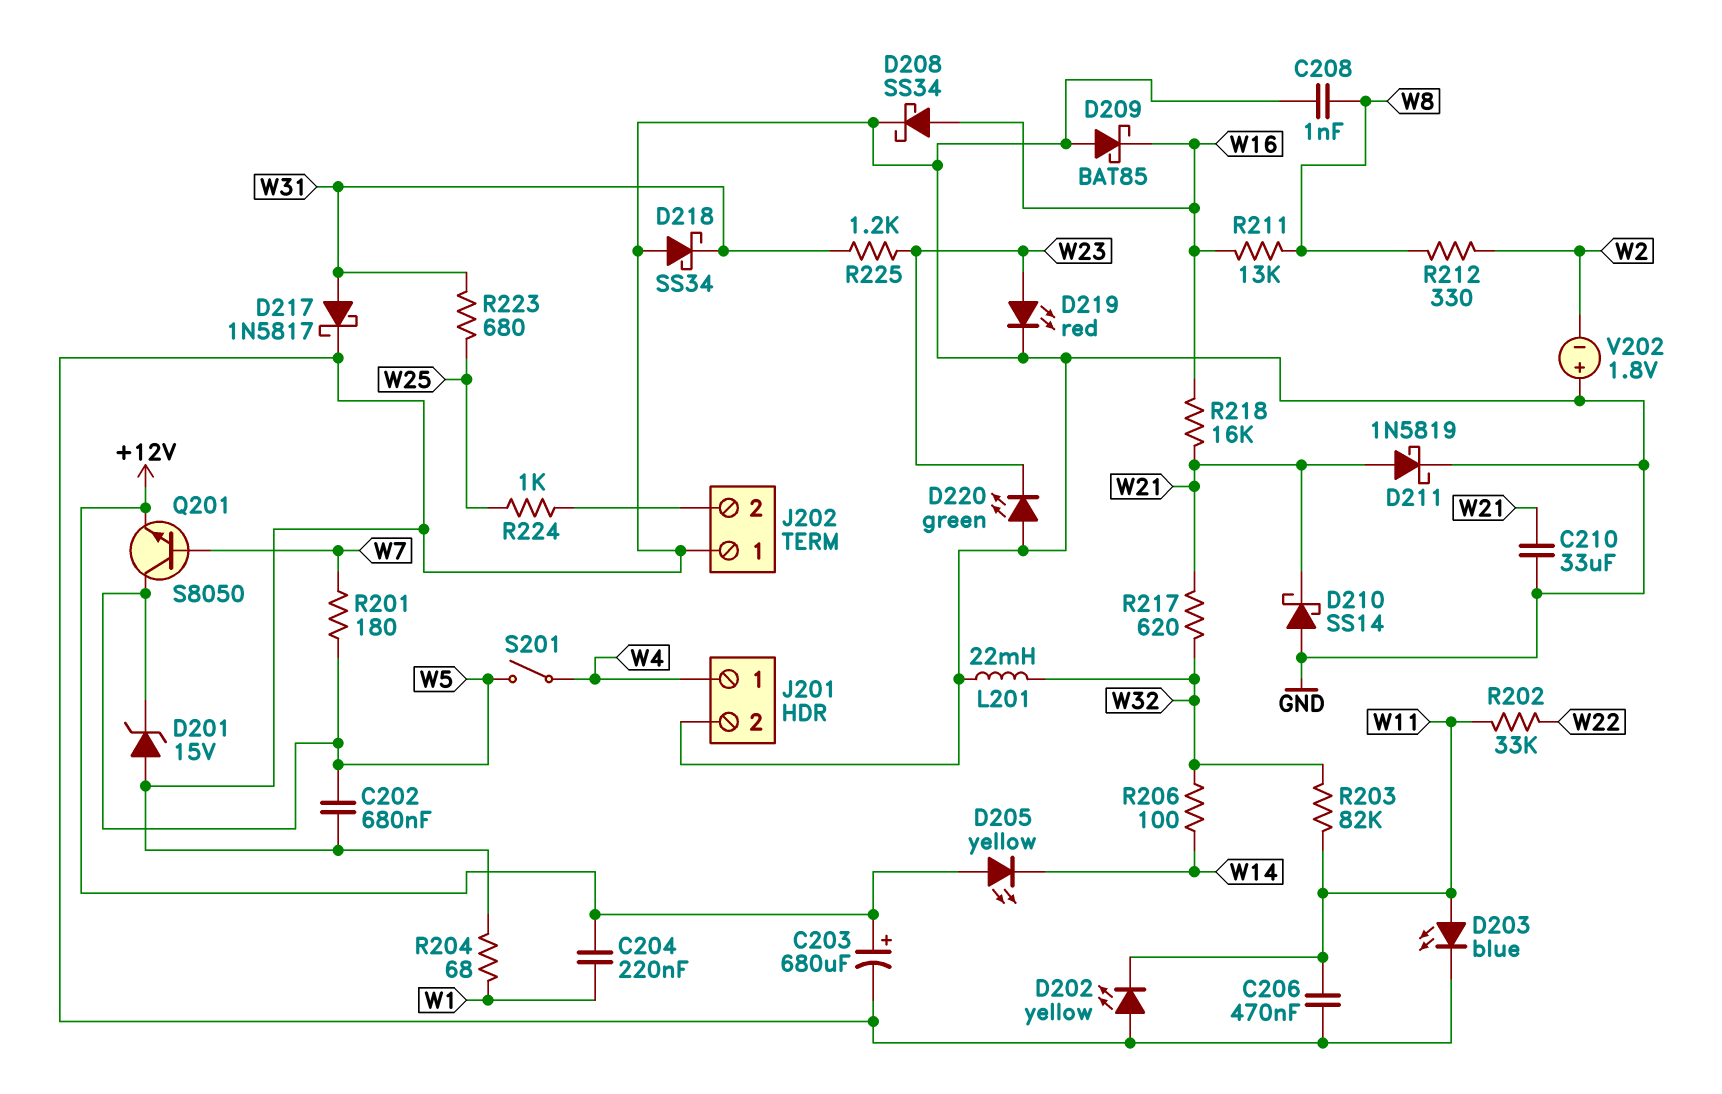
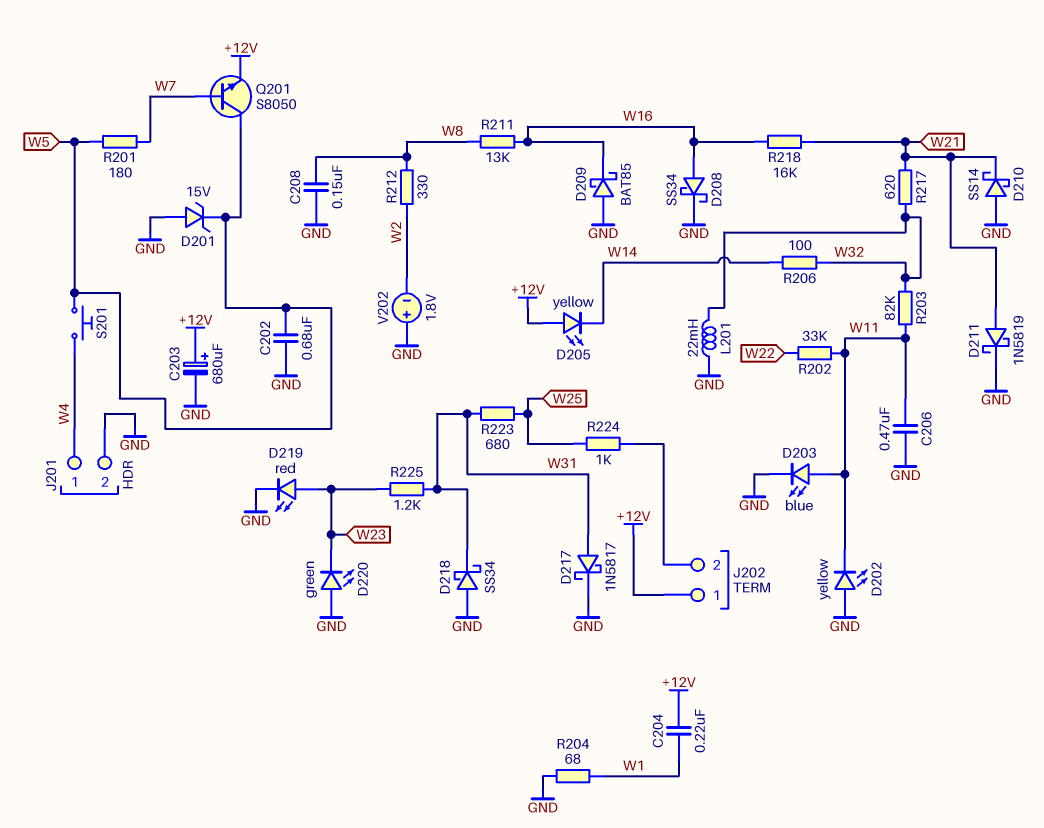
C208: 1nF (GND, W8) -> 150nF (GND, W8)
C210: 33uF (GND, W21) -> none
J202 pin 1: GND -> +12V
S201: switch (W4, W5) -> button (W4, W5)

